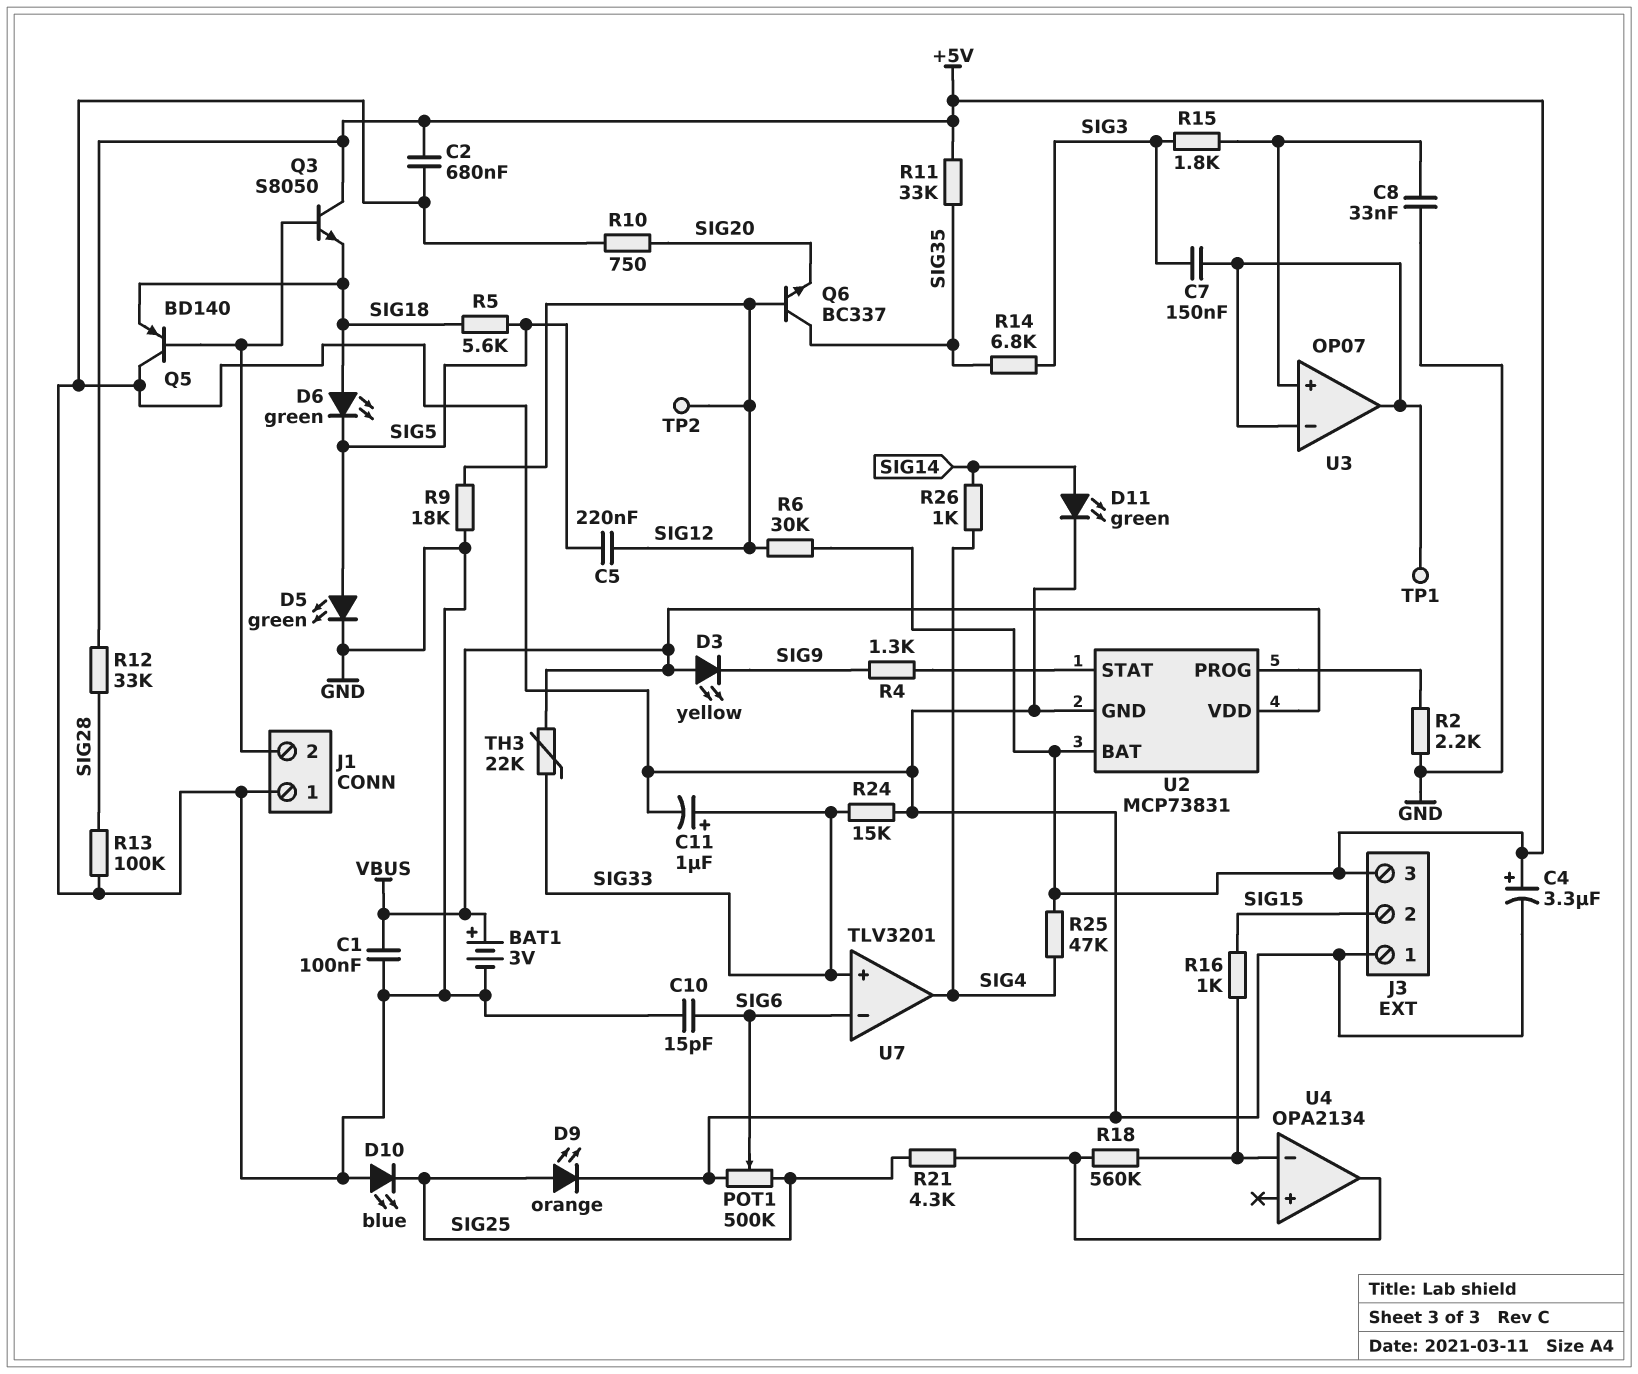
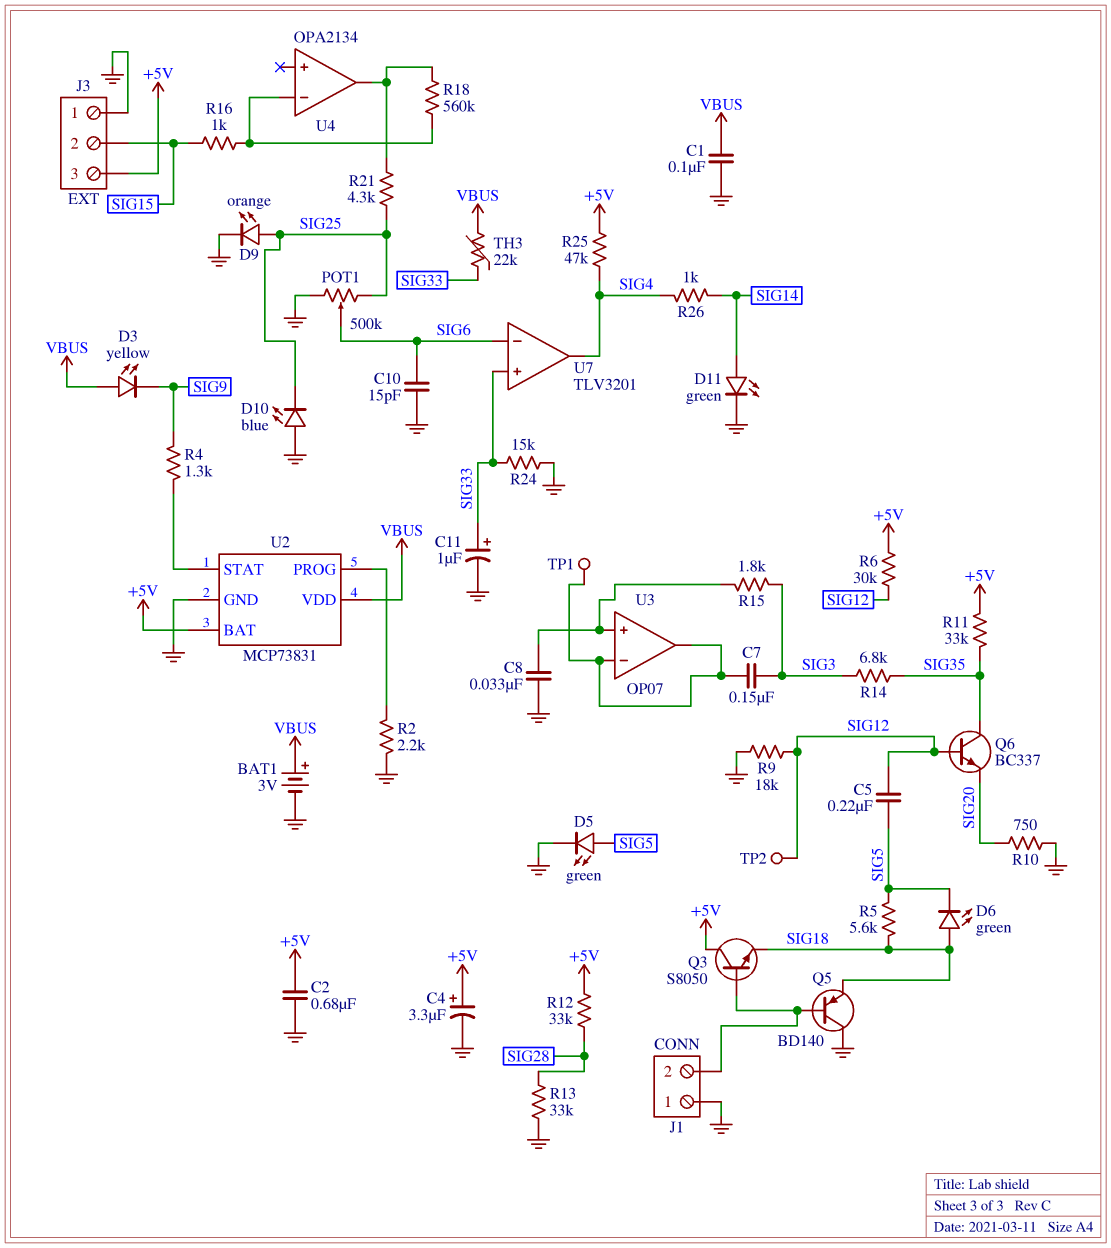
R13: 100k (GND, SIG28) -> 33k (GND, SIG28)

